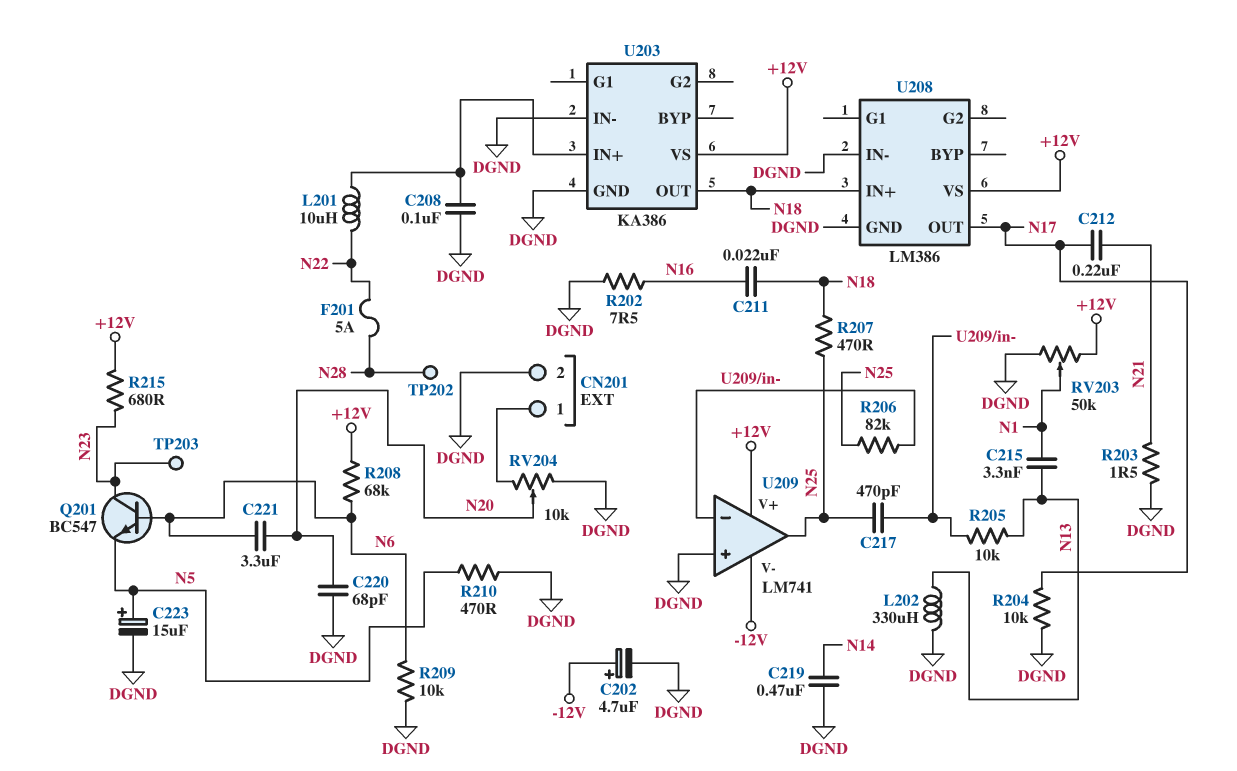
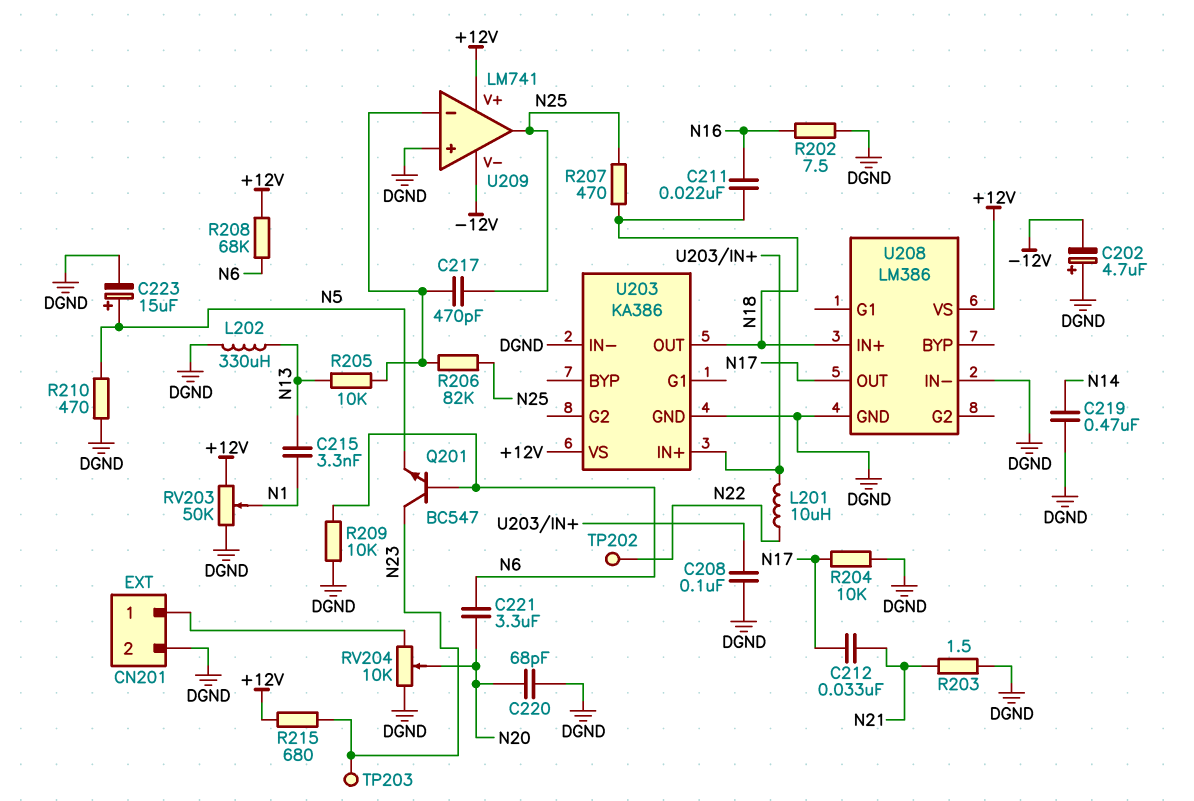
C202: 4.7uF (plus -12V, minus DGND) -> 4.7uF (plus DGND, minus -12V)
C212: 220nF (N17, N21) -> 33nF (N17, N21)
F201: 5A (N22, N28) -> none
TP202: test point (N28) -> test point (N22)

